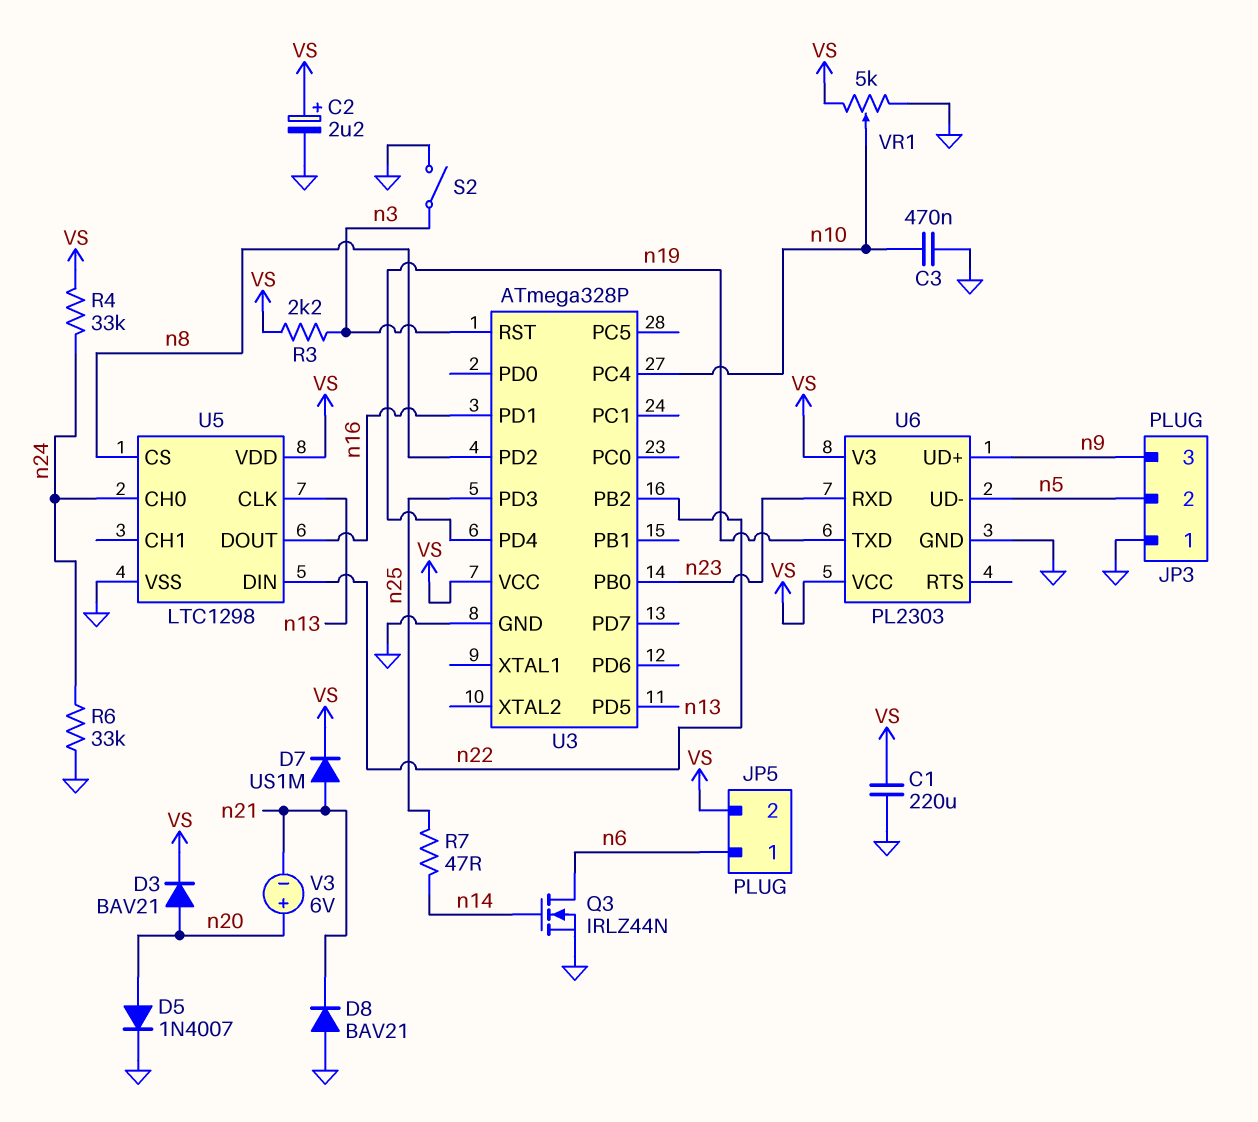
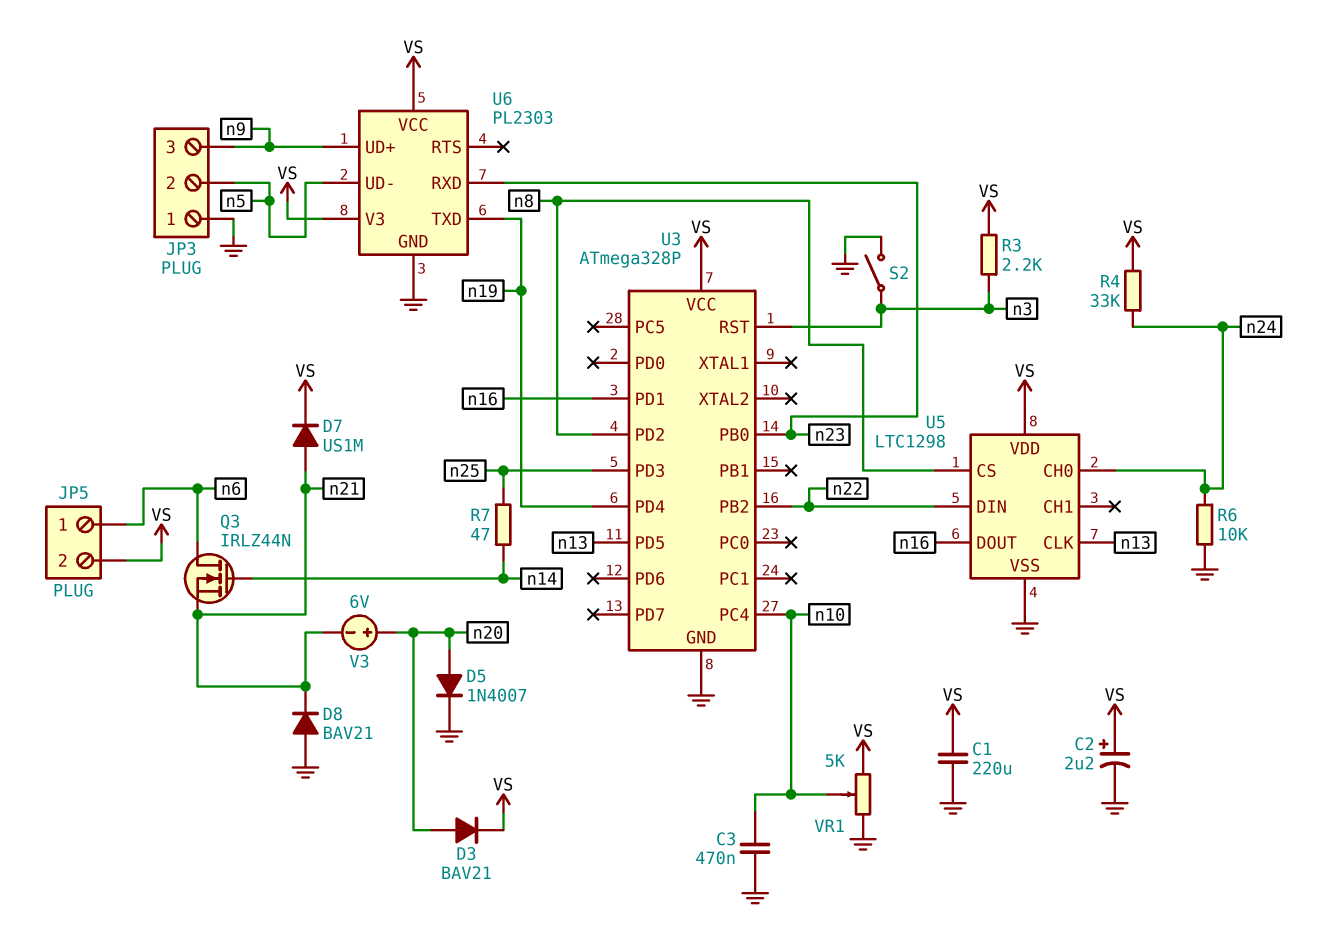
Q3: NMOS IRLZ44N (G n14, D n6, S GND) -> NMOS IRLZ44N (G n14, D n6, S n21)
R6: 33k (GND, n24) -> 10k (GND, n24)

